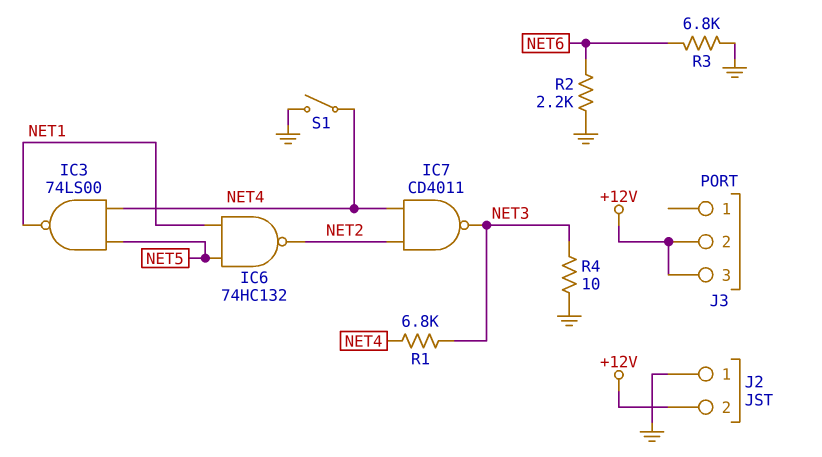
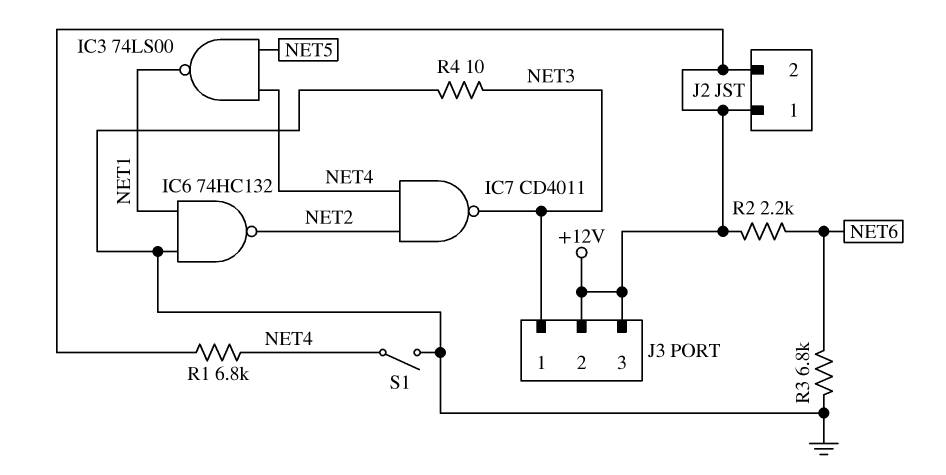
IC6: NAND 74HC132 (in NET1, in NET5, out NET2) -> NAND 74HC132 (in GND, in NET1, out NET2)
J2 pin 1: GND -> +12V
J3 pin 1: none -> NET3
R1: 6.8k (NET3, NET4) -> 6.8k (+12V, NET4)
R2: 2.2k (GND, NET6) -> 2.2k (+12V, NET6)

